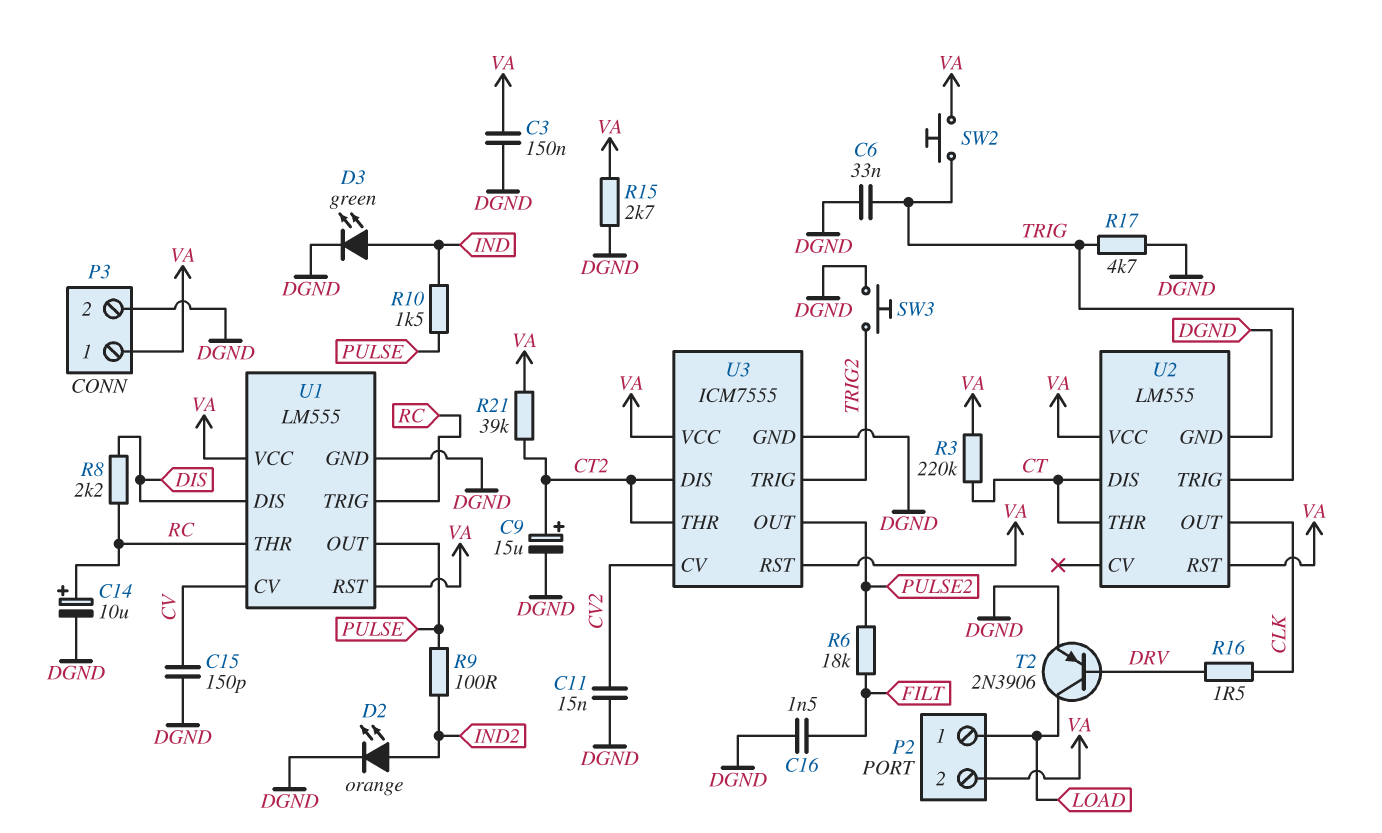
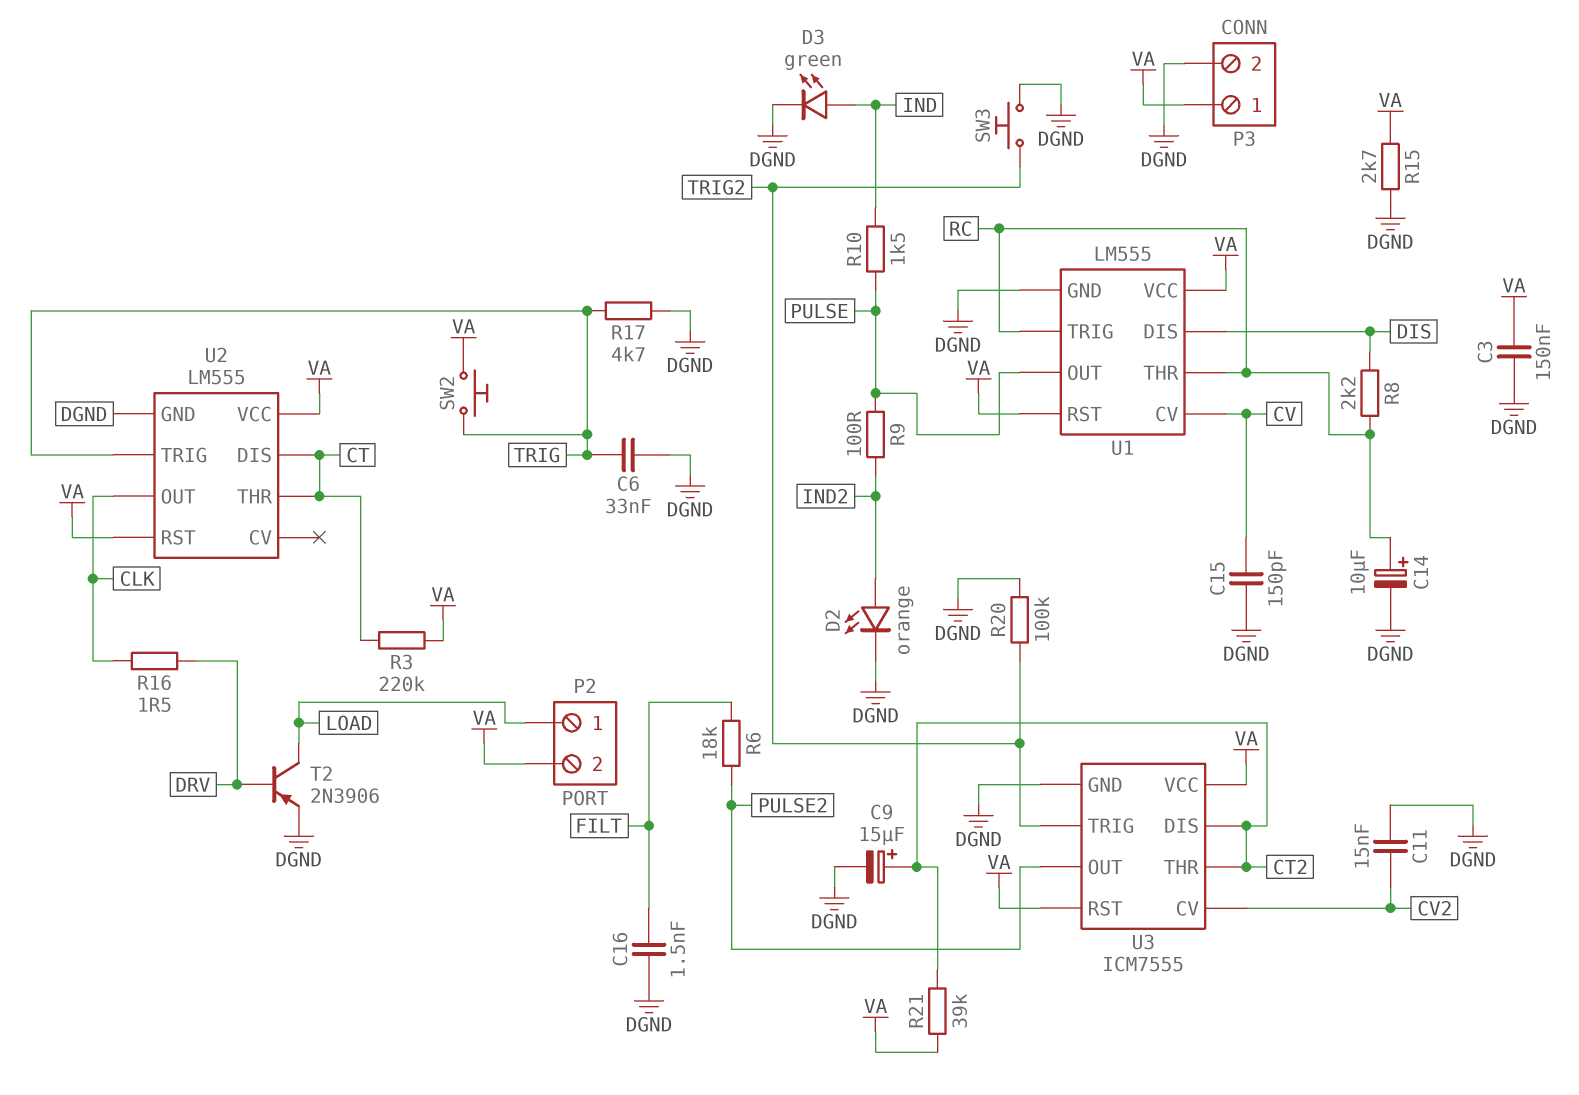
R20: none -> 100k (DGND, TRIG2)

